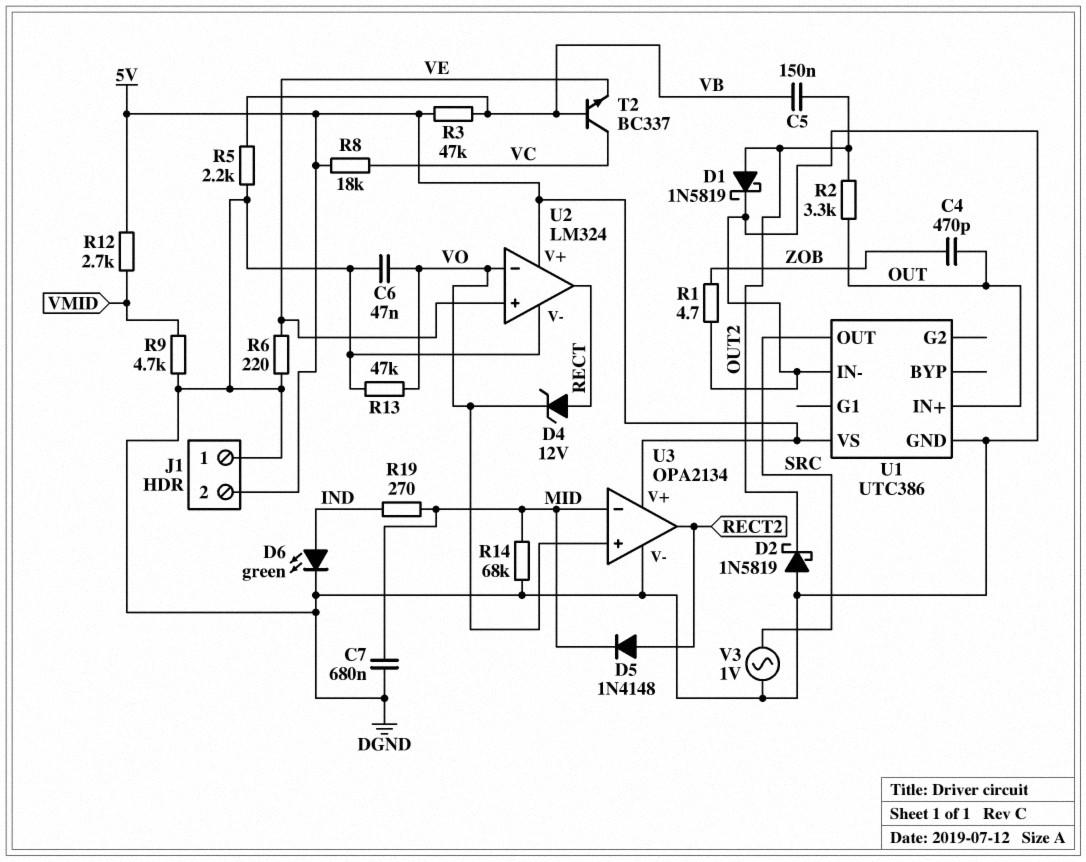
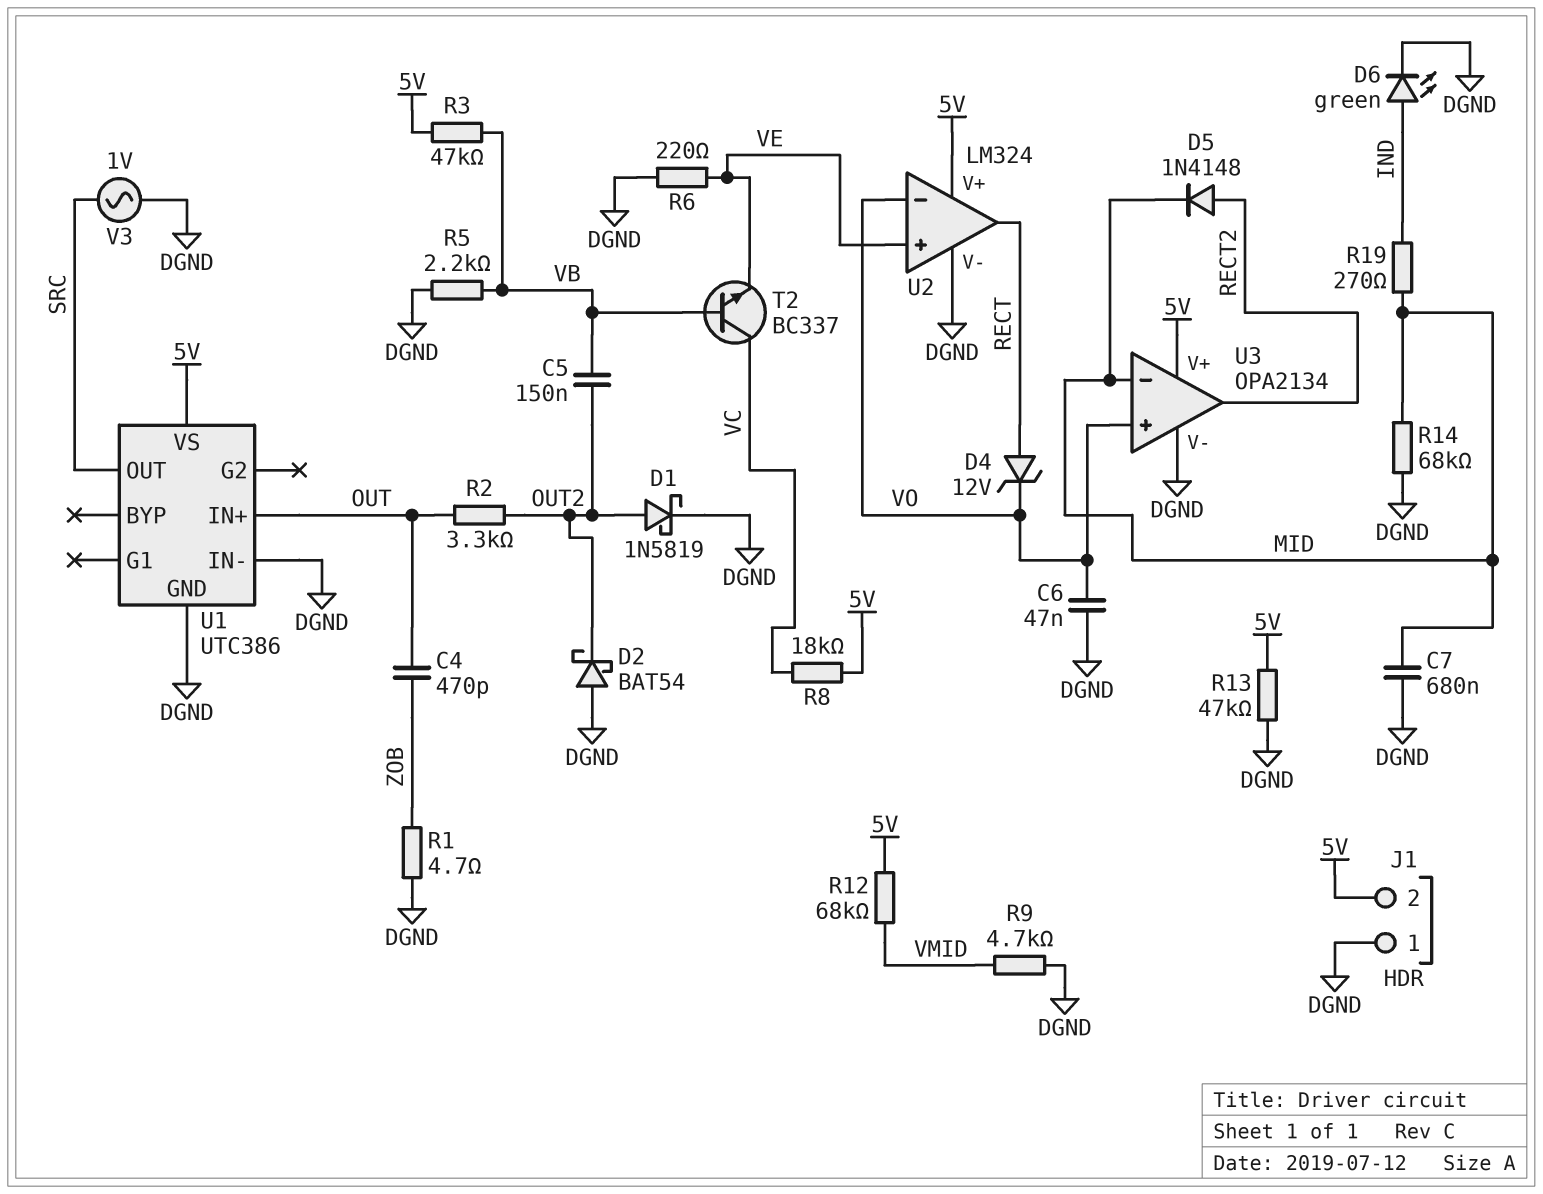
D2: schottky 1N5819 (A DGND, K OUT2) -> schottky BAT54 (A DGND, K OUT2)
R12: 2.7k (5V, VMID) -> 68k (5V, VMID)
R13: 47k (DGND, VO) -> 47k (5V, DGND)

